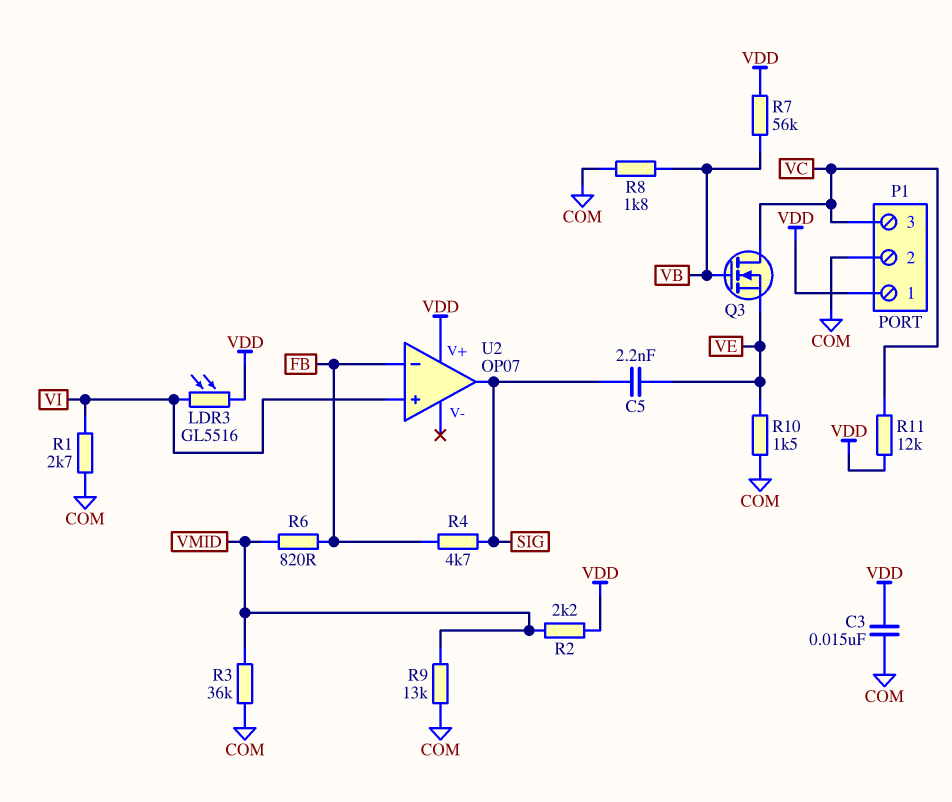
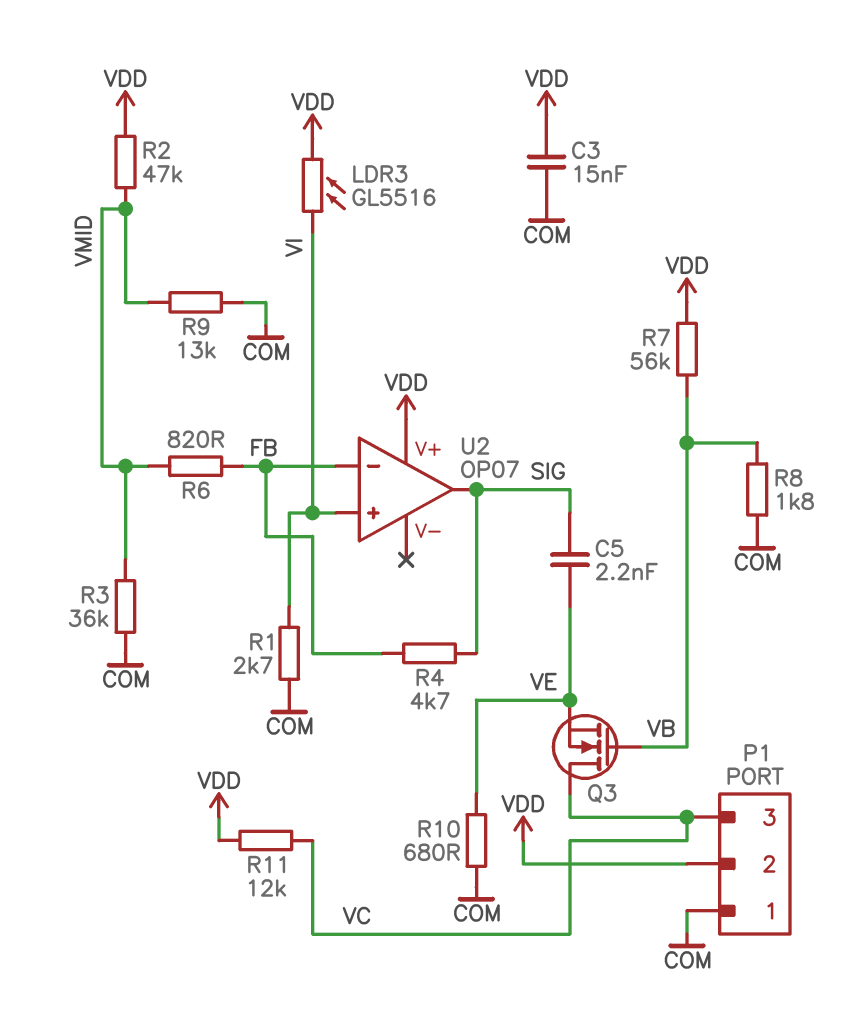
P1 pin 1: VDD -> COM
P1 pin 2: COM -> VDD
R2: 2.2k (VDD, VMID) -> 47k (VDD, VMID)
R10: 1.5k (COM, VE) -> 680 (COM, VE)

